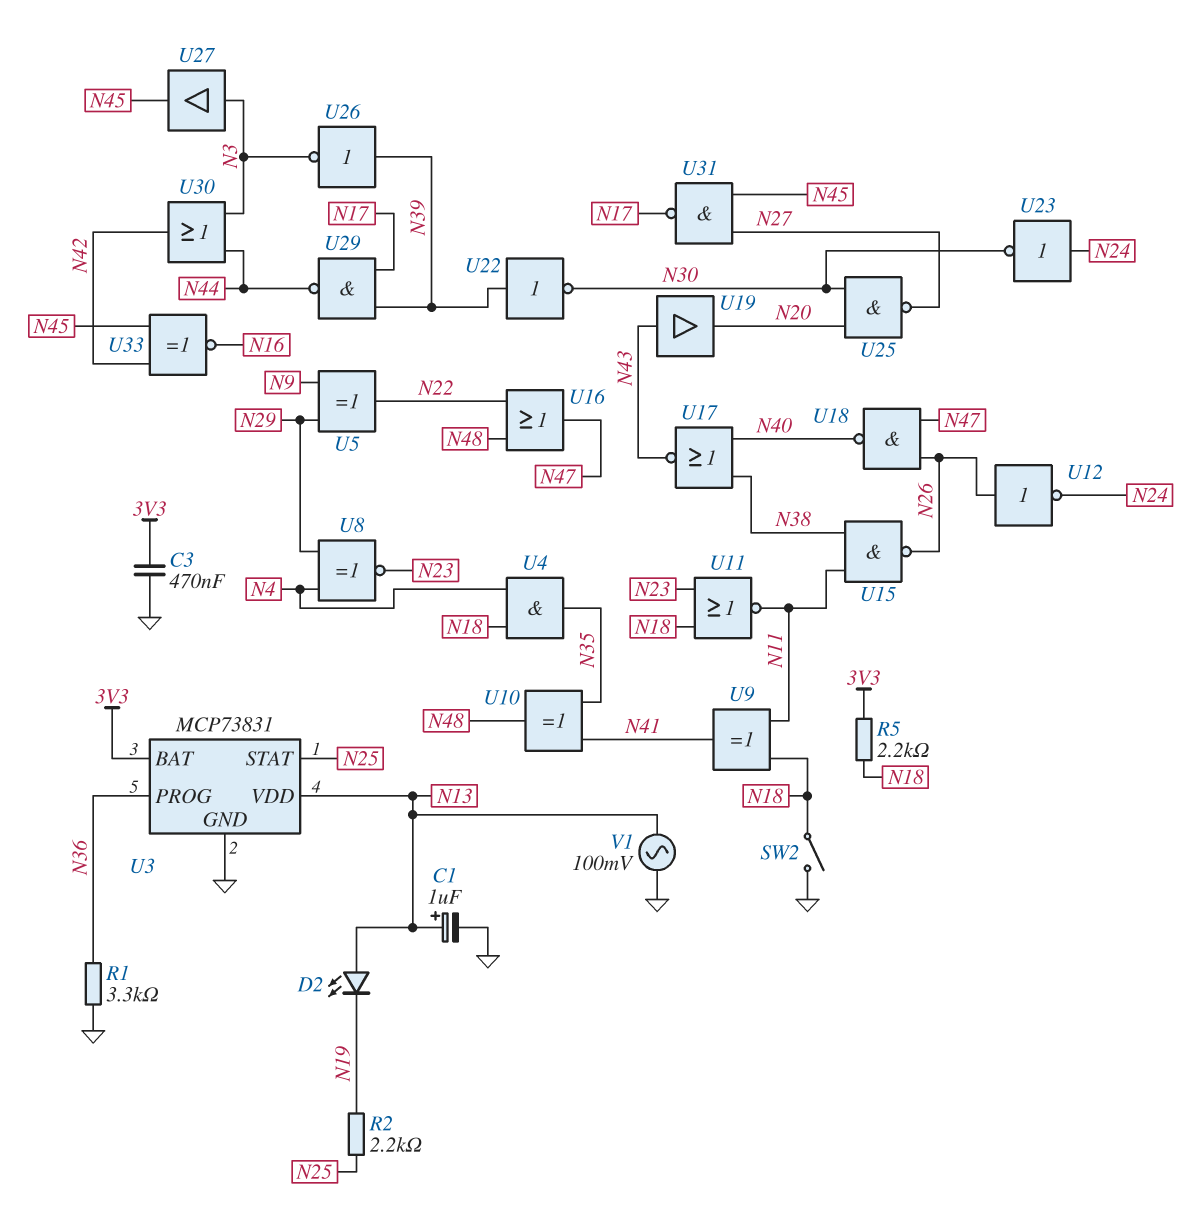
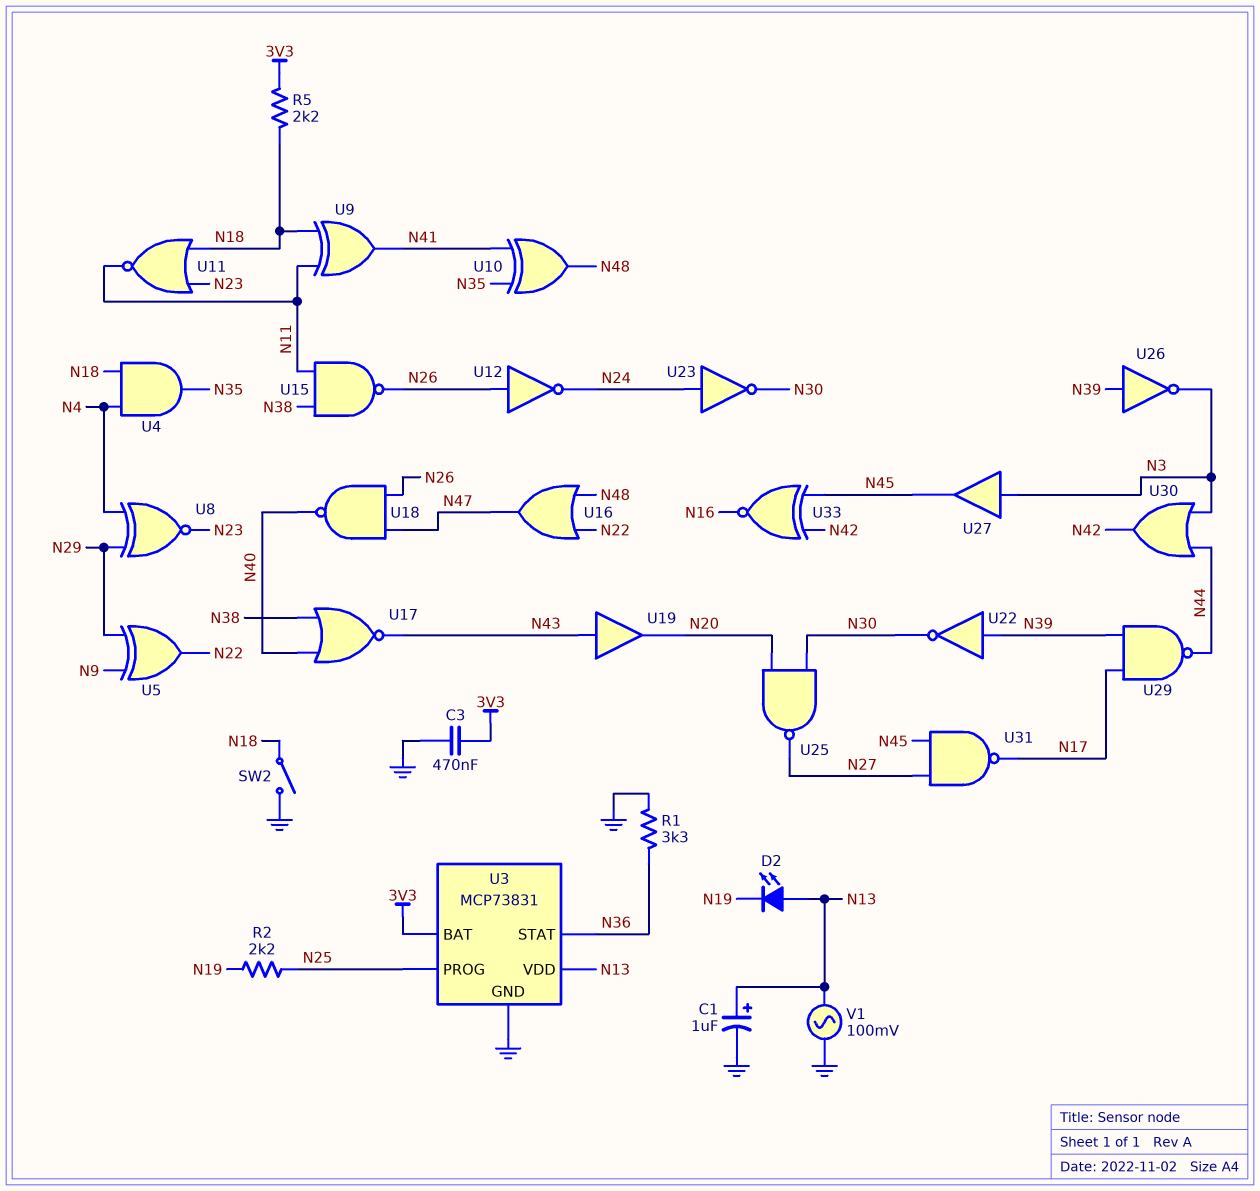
U3 pin PROG: N36 -> N25
U3 pin STAT: N25 -> N36

